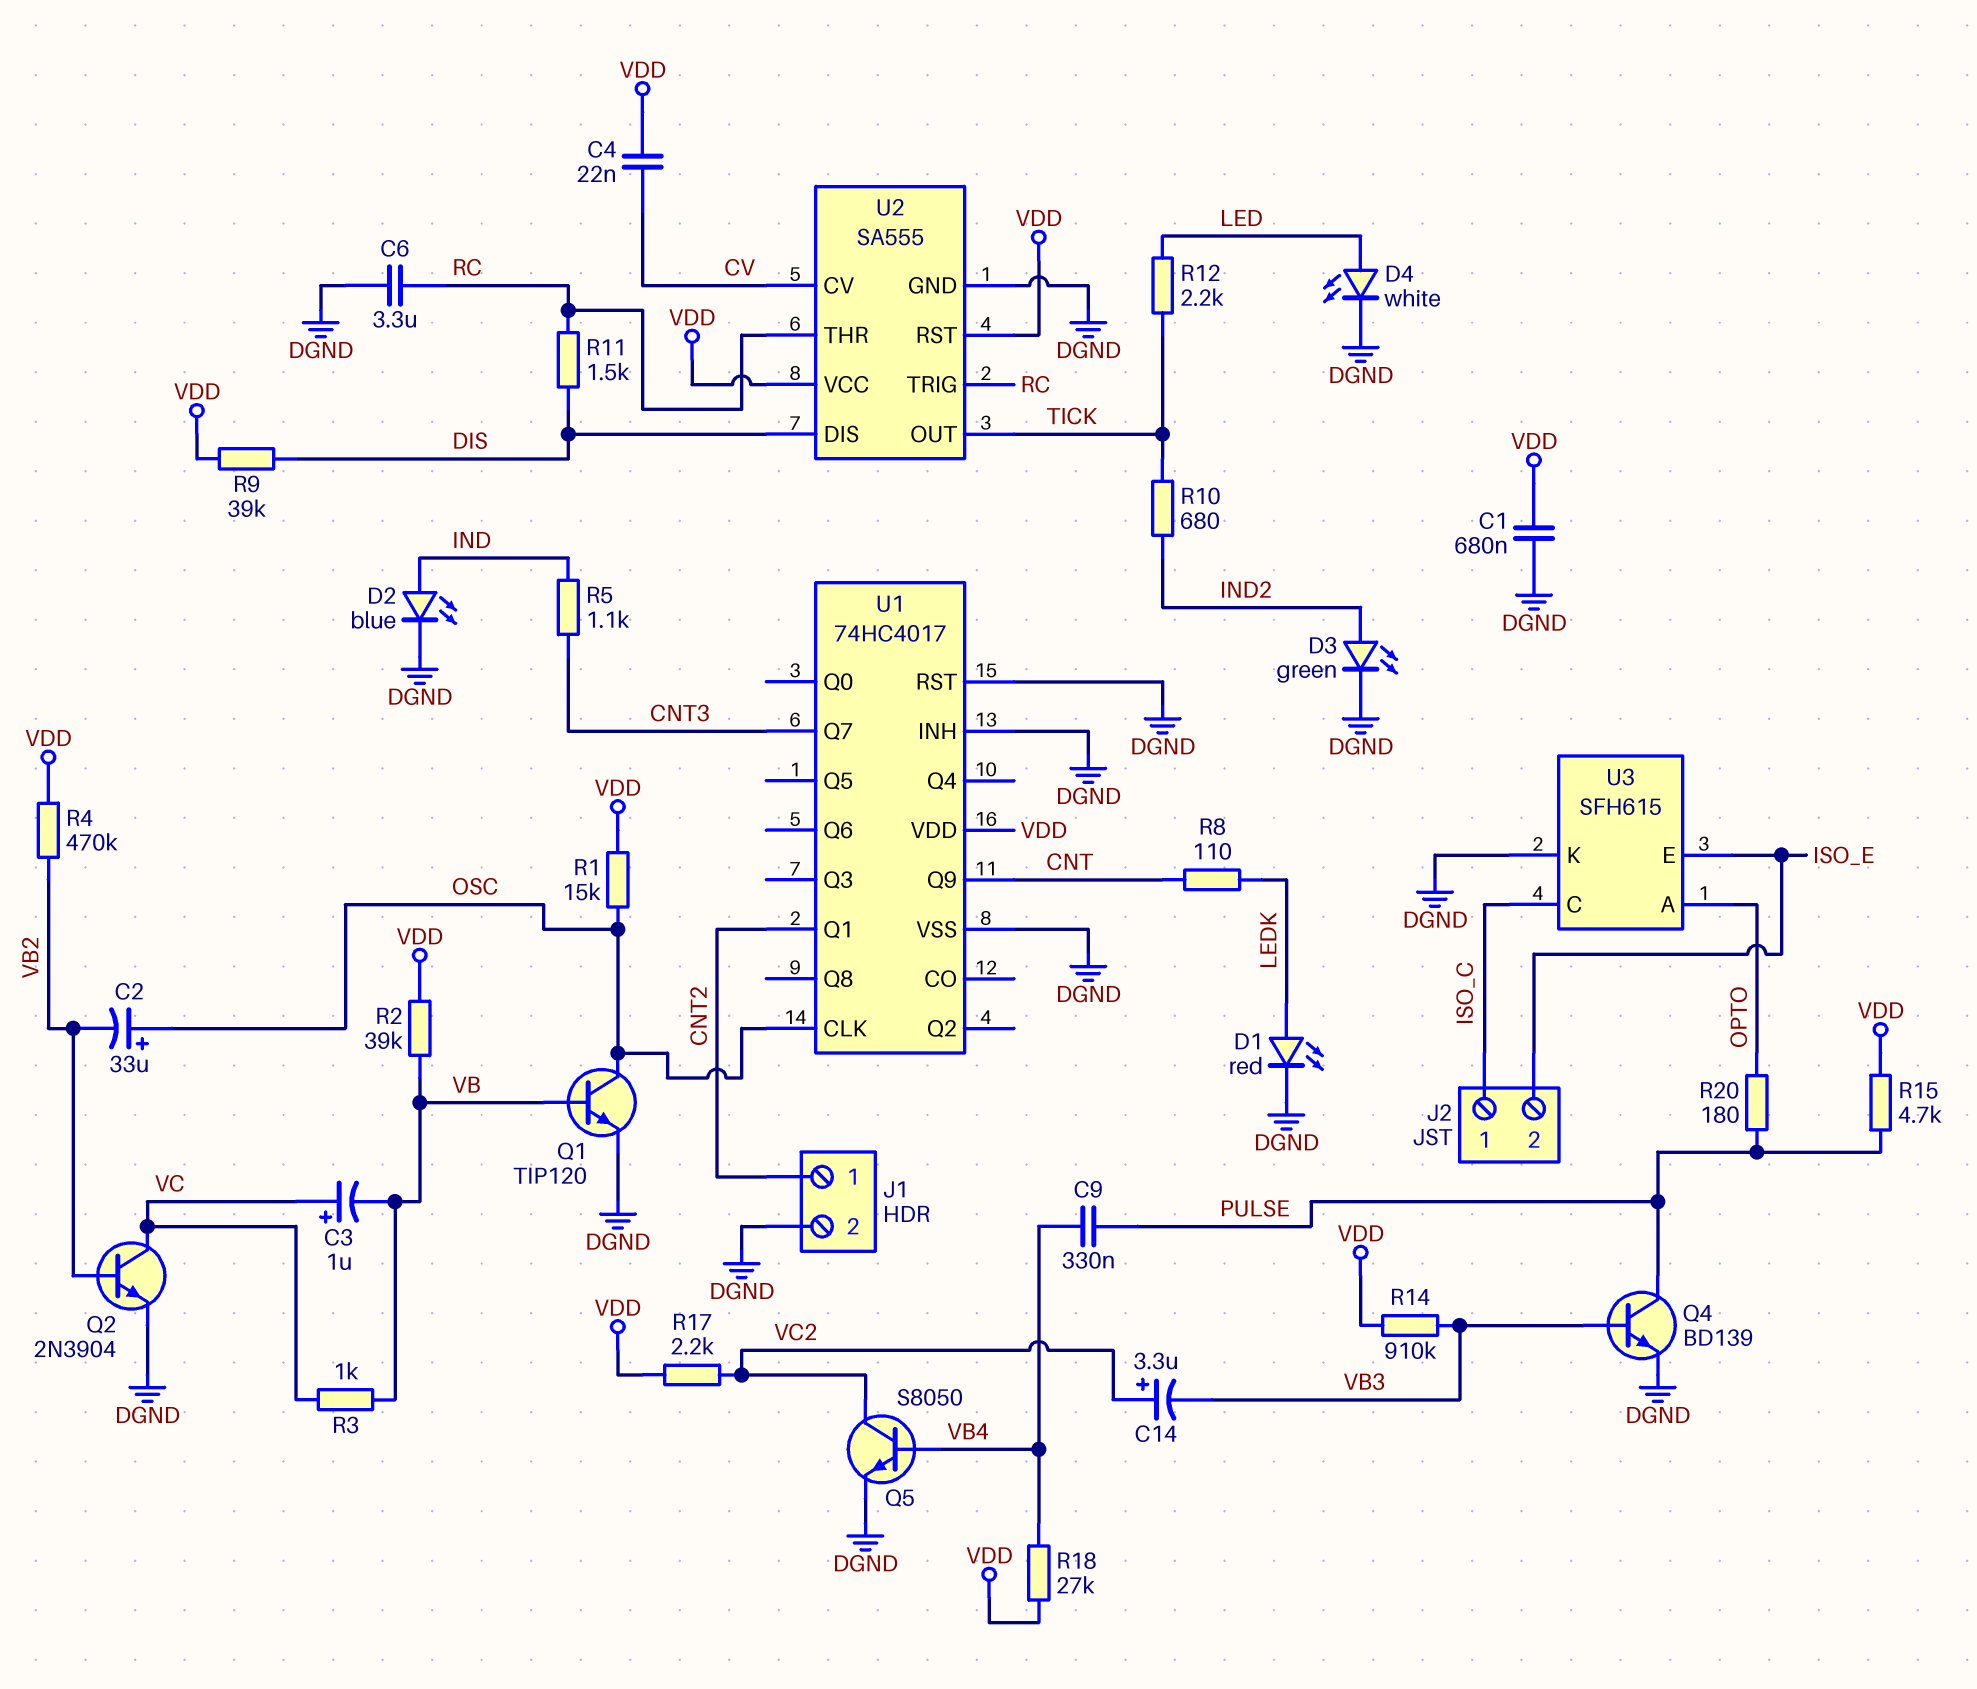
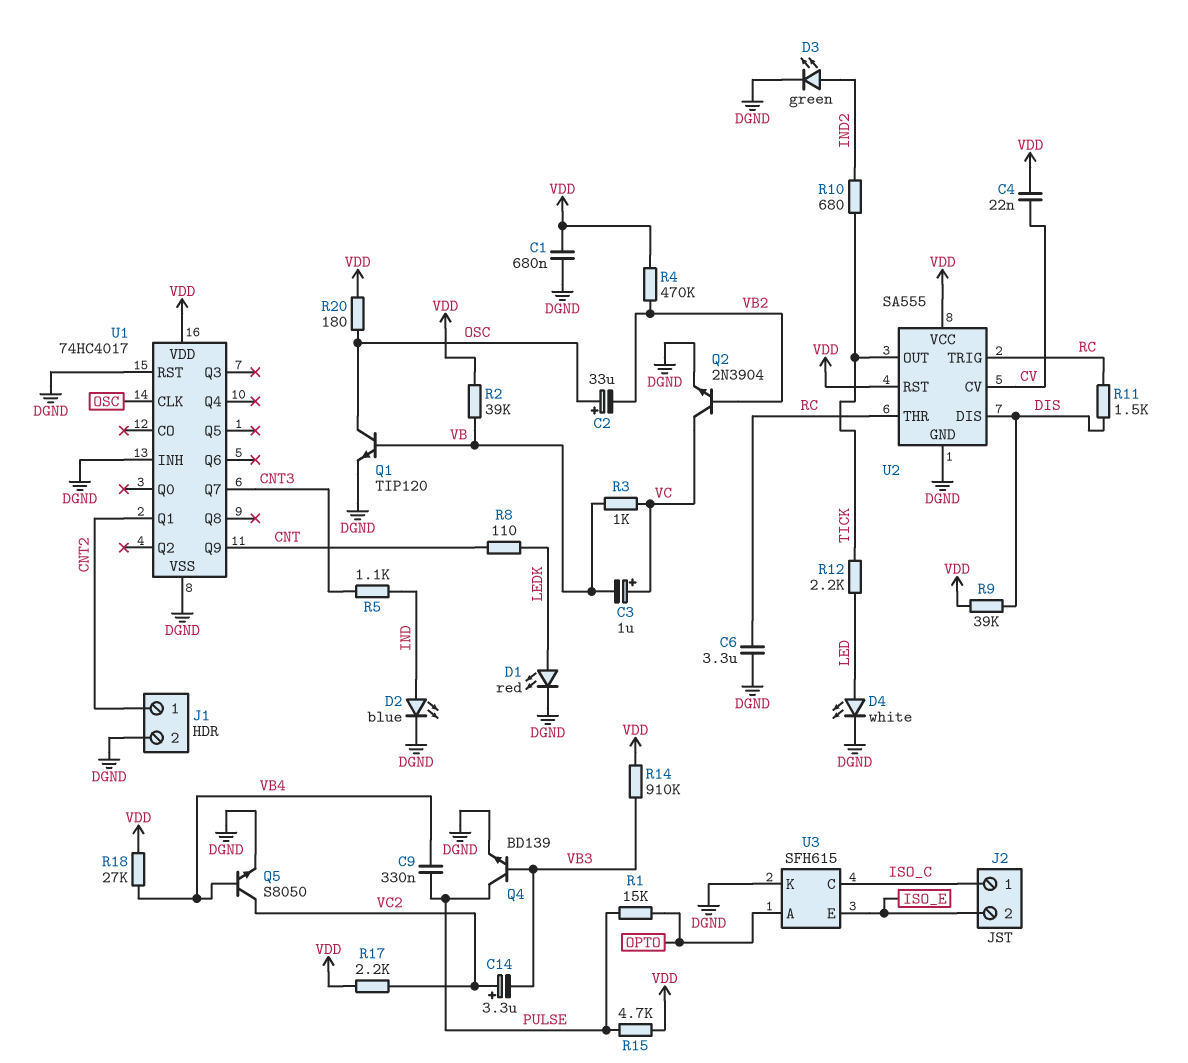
R1: 15k (OSC, VDD) -> 15k (OPTO, PULSE)
R20: 180 (OPTO, PULSE) -> 180 (OSC, VDD)

